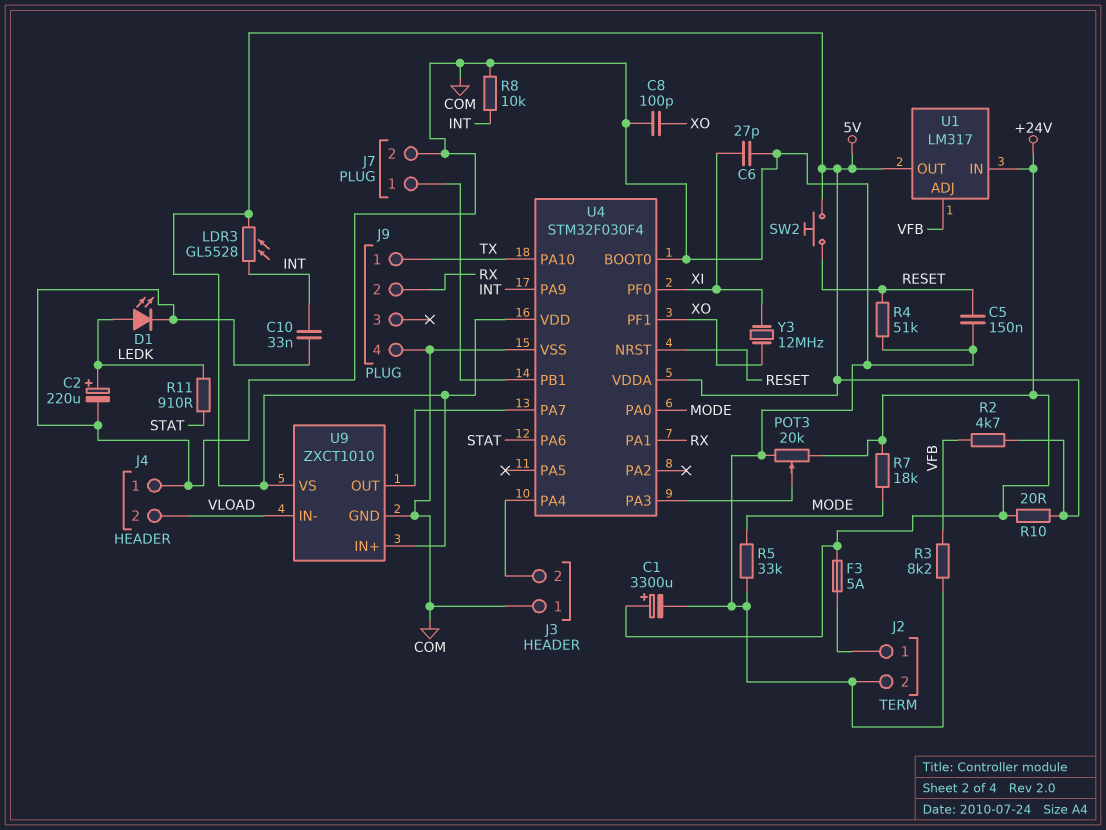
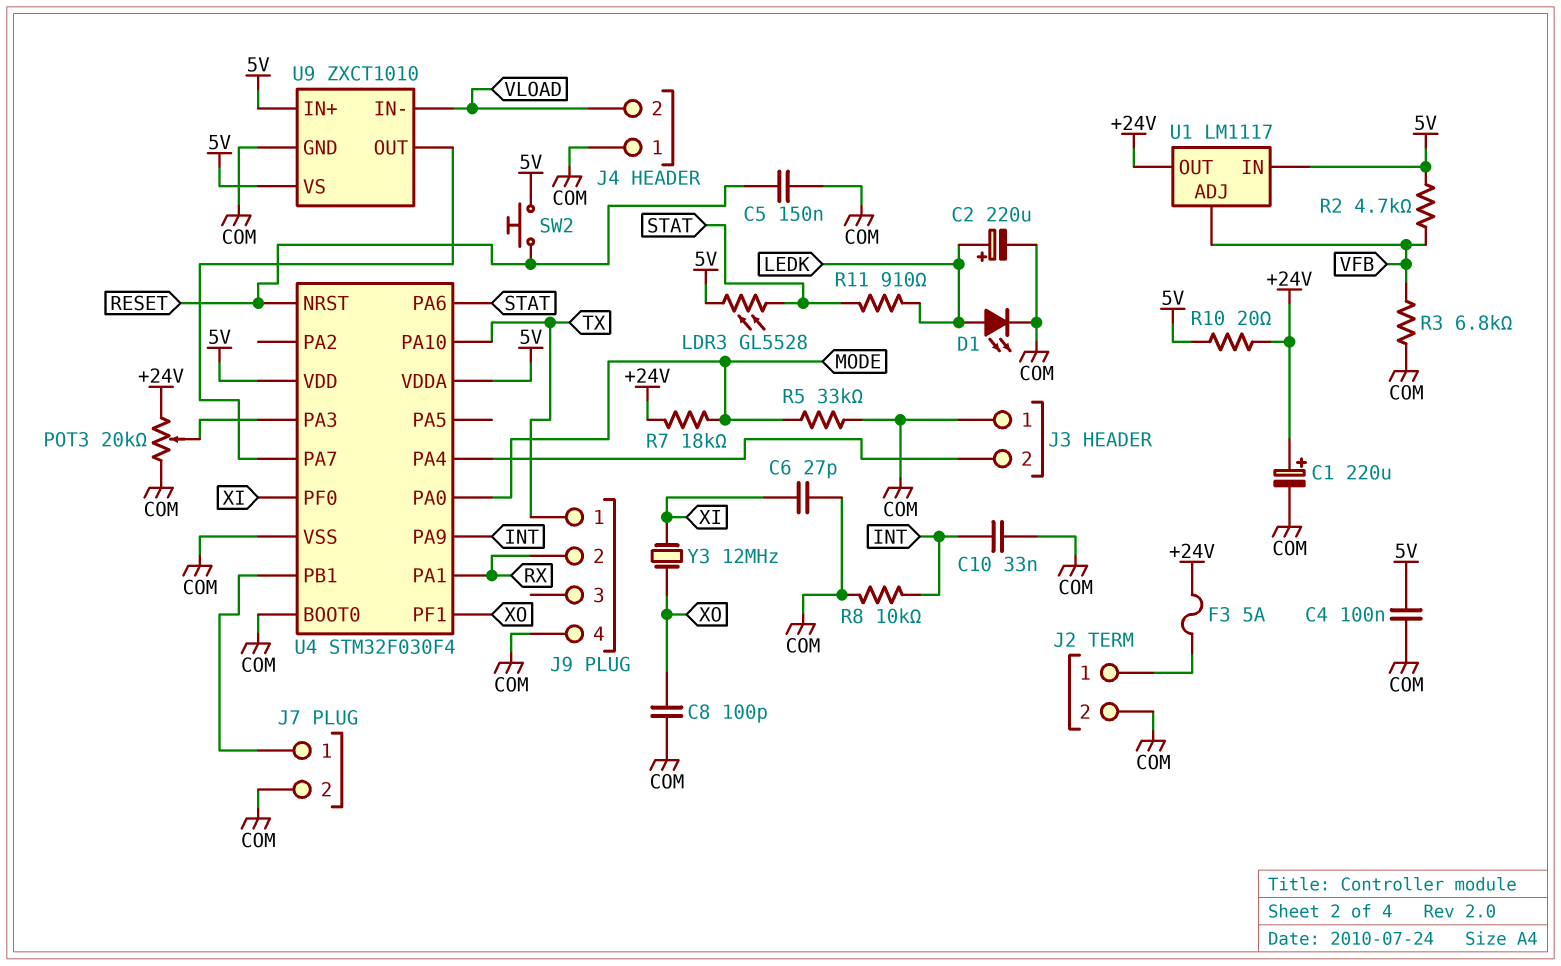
C1: 3300uF (plus +24V, minus COM) -> 220uF (plus +24V, minus COM)
C4: none -> 100nF (5V, COM)
LDR3: GL5528 (5V, INT) -> GL5528 (5V, STAT)
R3: 8.2k (COM, VFB) -> 6.8k (COM, VFB)
R4: 51k (COM, RESET) -> none
U1: LM317 -> LM1117
U1 pin IN: +24V -> 5V
U1 pin OUT: 5V -> +24V

